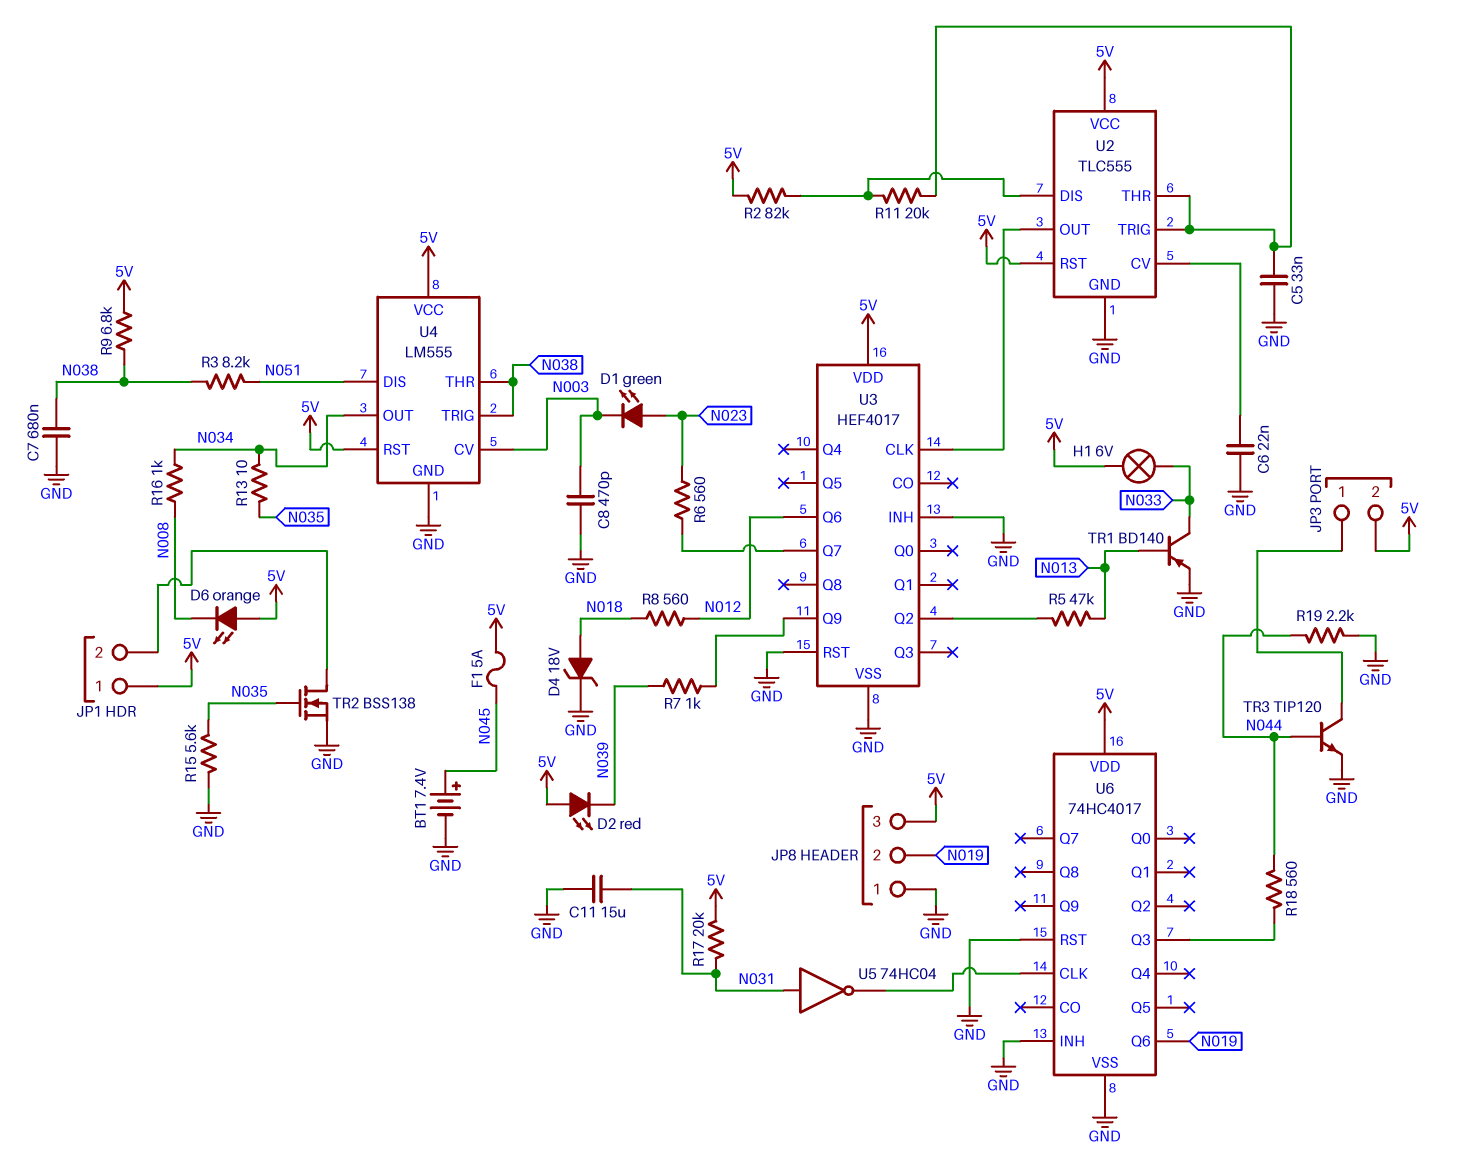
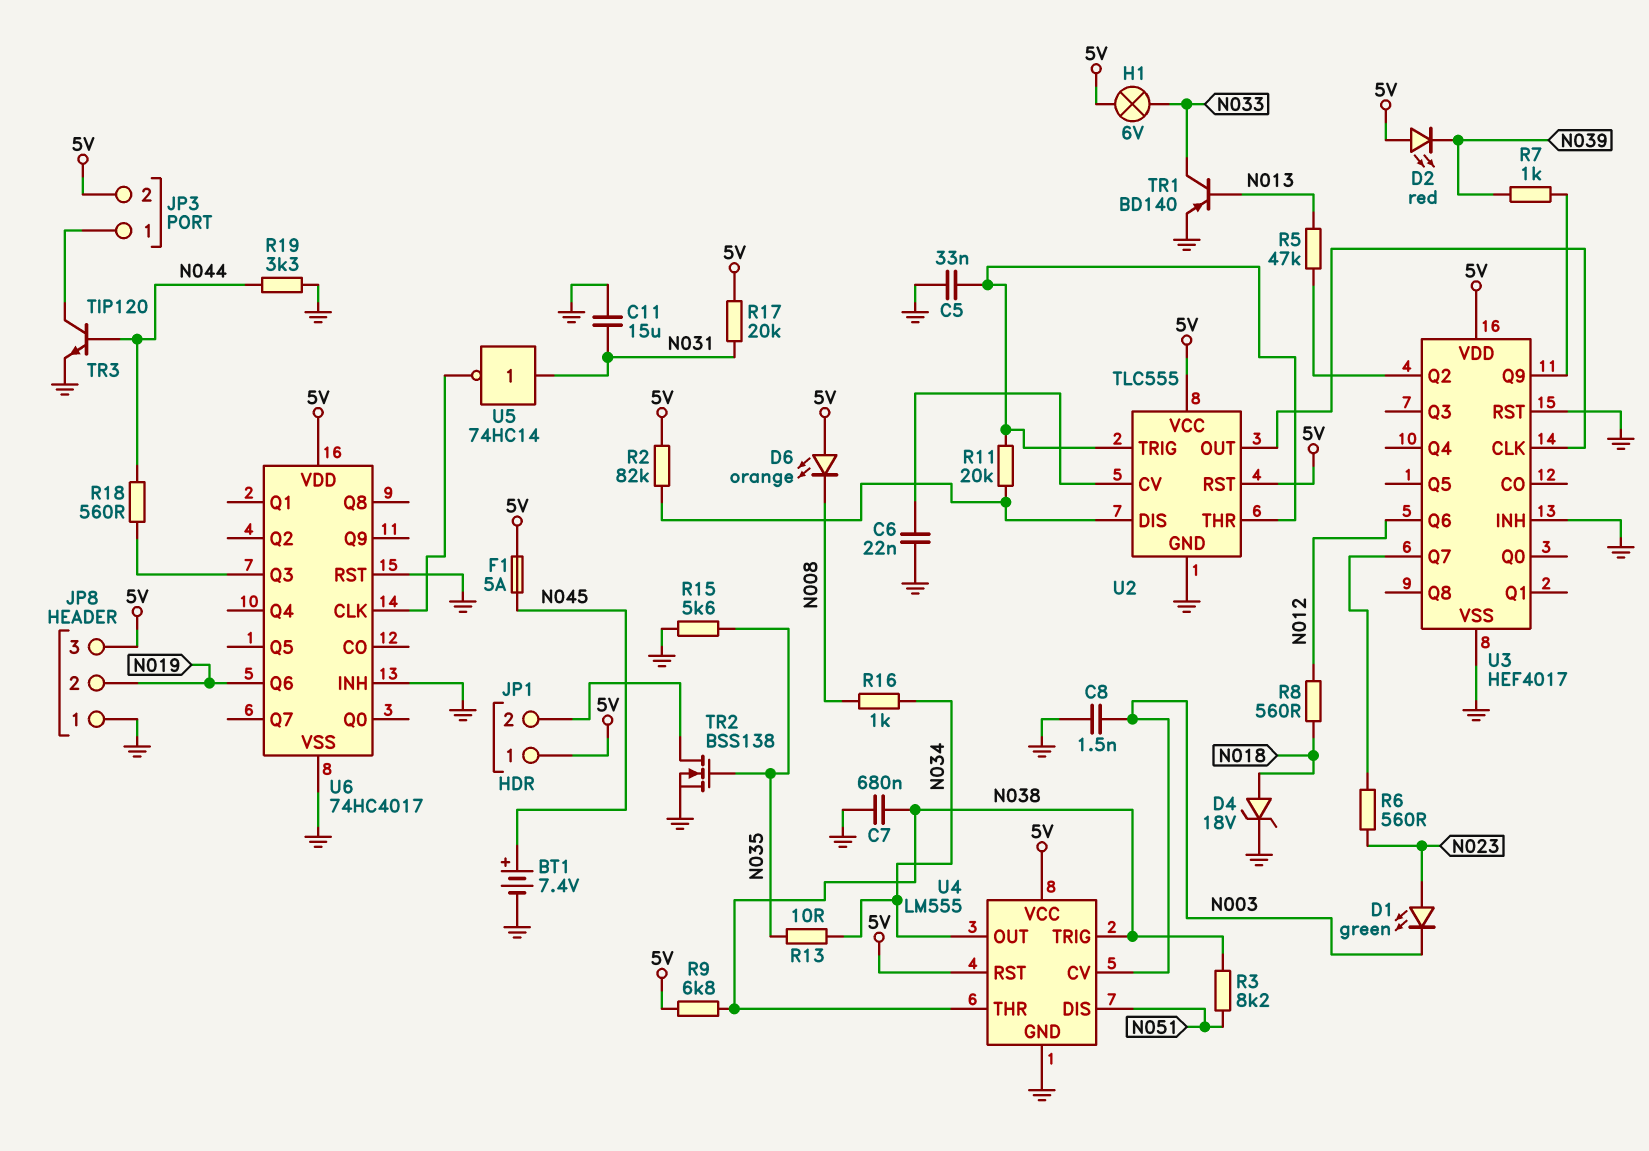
C8: 470pF (GND, N003) -> 1.5nF (GND, N003)
R19: 2.2k (GND, N044) -> 3.3k (GND, N044)
U5: NOT 74HC04 (in N031, out U6/CLK) -> NOT 74HC14 (in N031, out U6/CLK)

